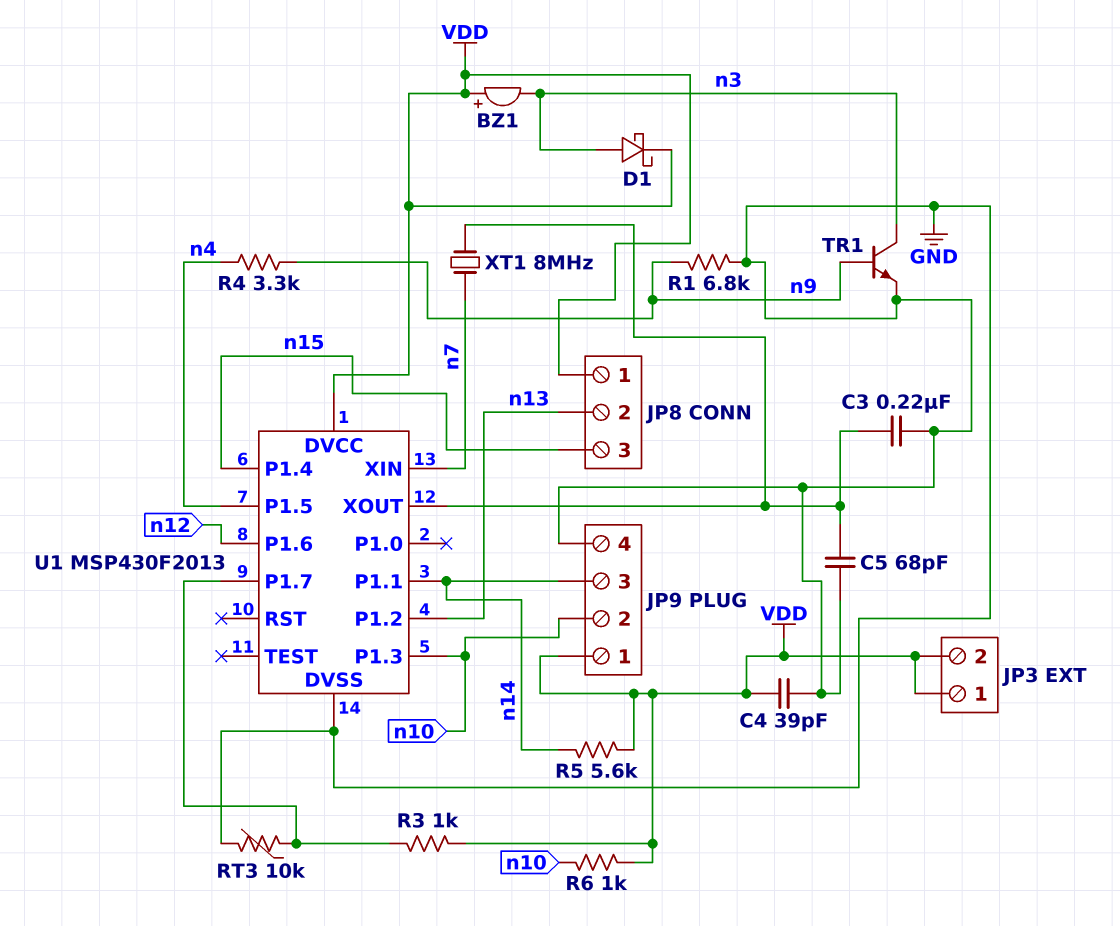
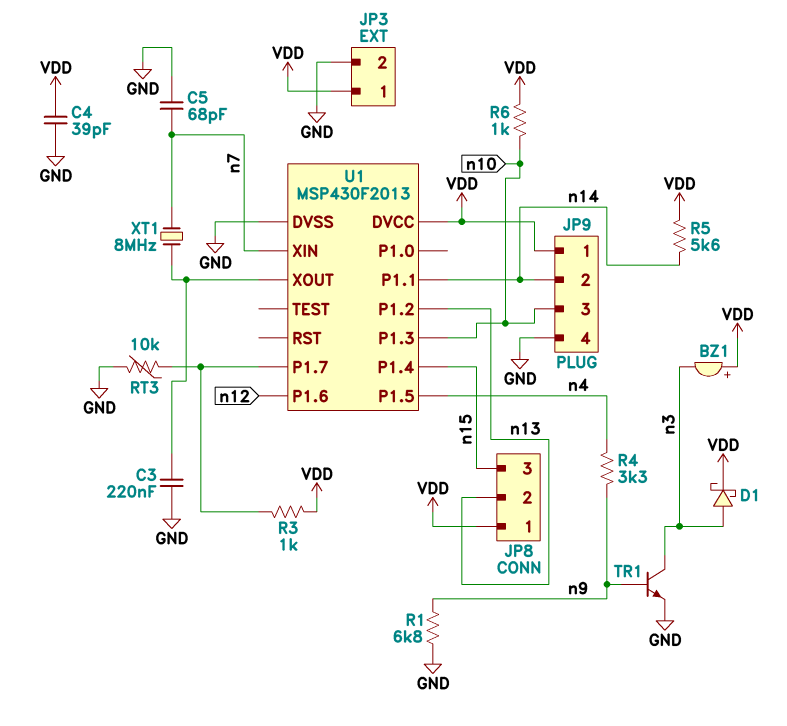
C5: 68pF (GND, U1/XOUT) -> 68pF (GND, n7)
JP3 pin 2: VDD -> GND
JP9 pin 2: n10 -> n14
JP9 pin 3: n14 -> n10

